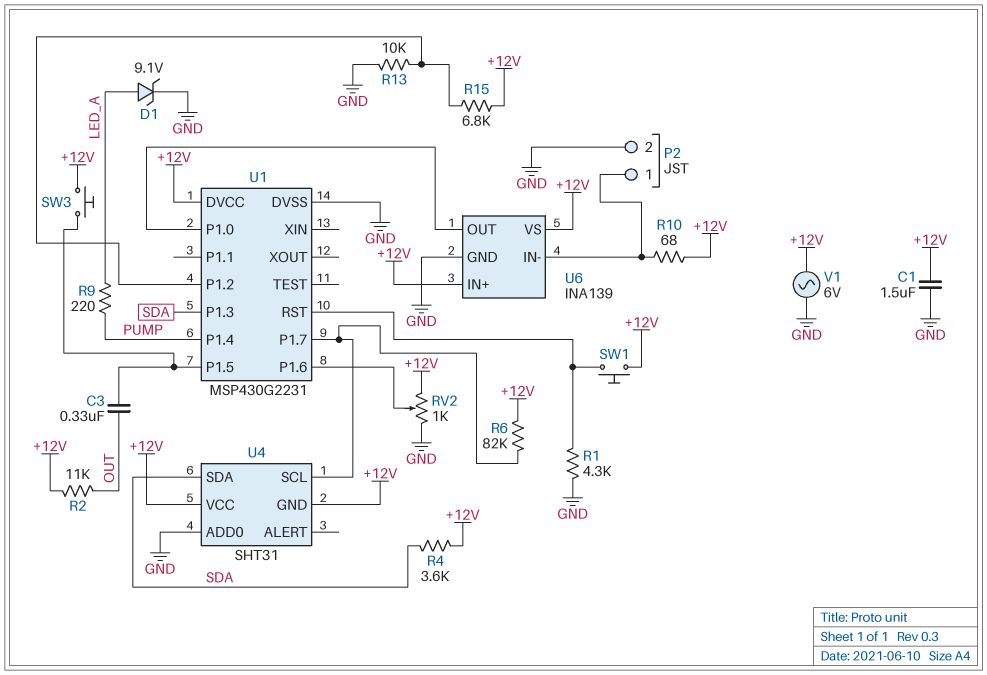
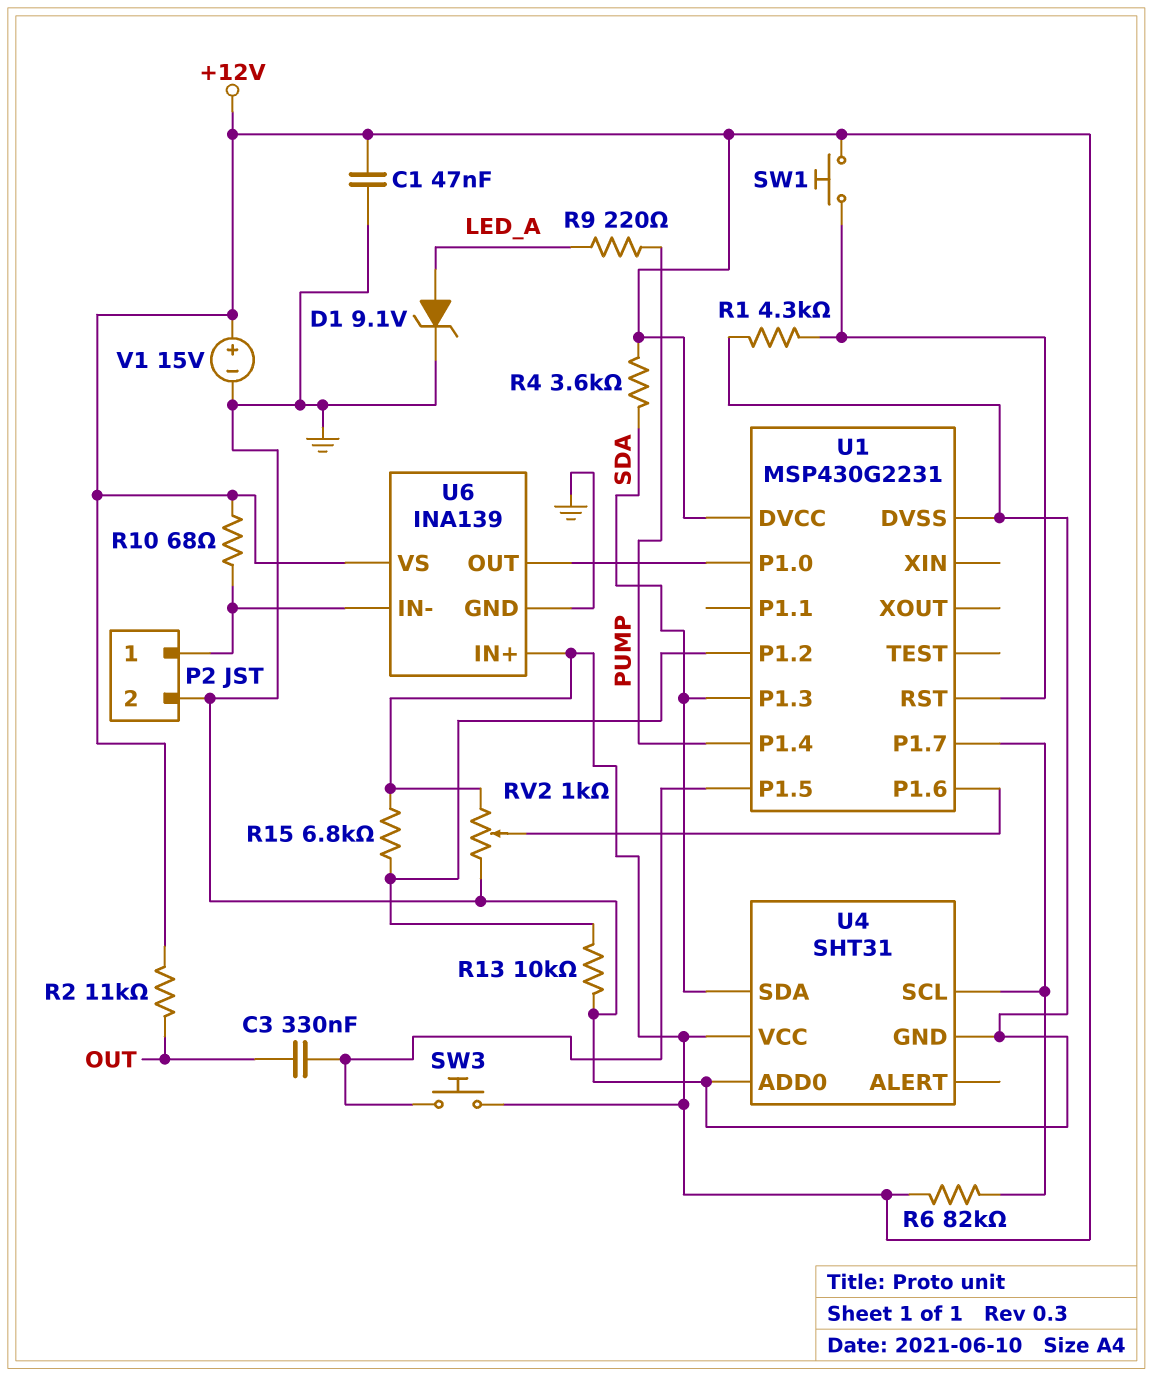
C1: 1.5uF (+12V, GND) -> 47nF (+12V, GND)
U4 pin GND: +12V -> GND
V1: AC 6V (+12V, GND) -> 15V (plus +12V, minus GND)

